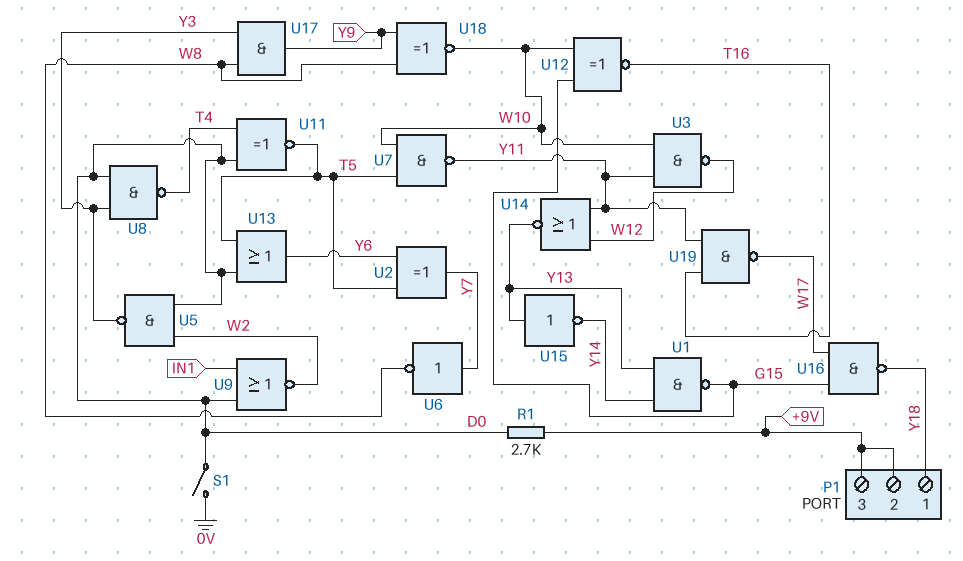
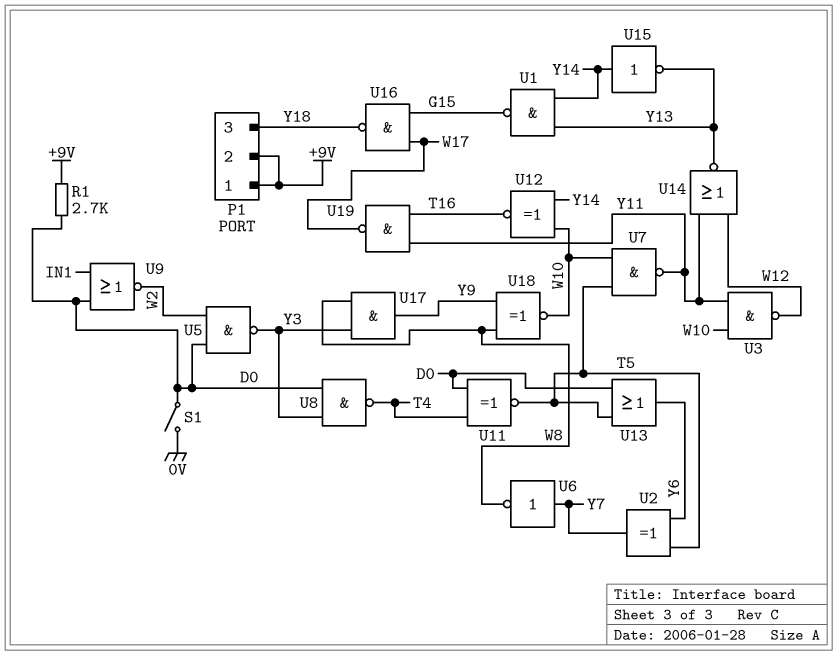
P1 pin 1: Y18 -> +9V
P1 pin 3: +9V -> Y18
U12: XNOR (in G15, in W10, out T16) -> XNOR (in W10, in Y14, out T16)
U15: NOT (in Y13, out Y14) -> NOT (in Y14, out Y13)

